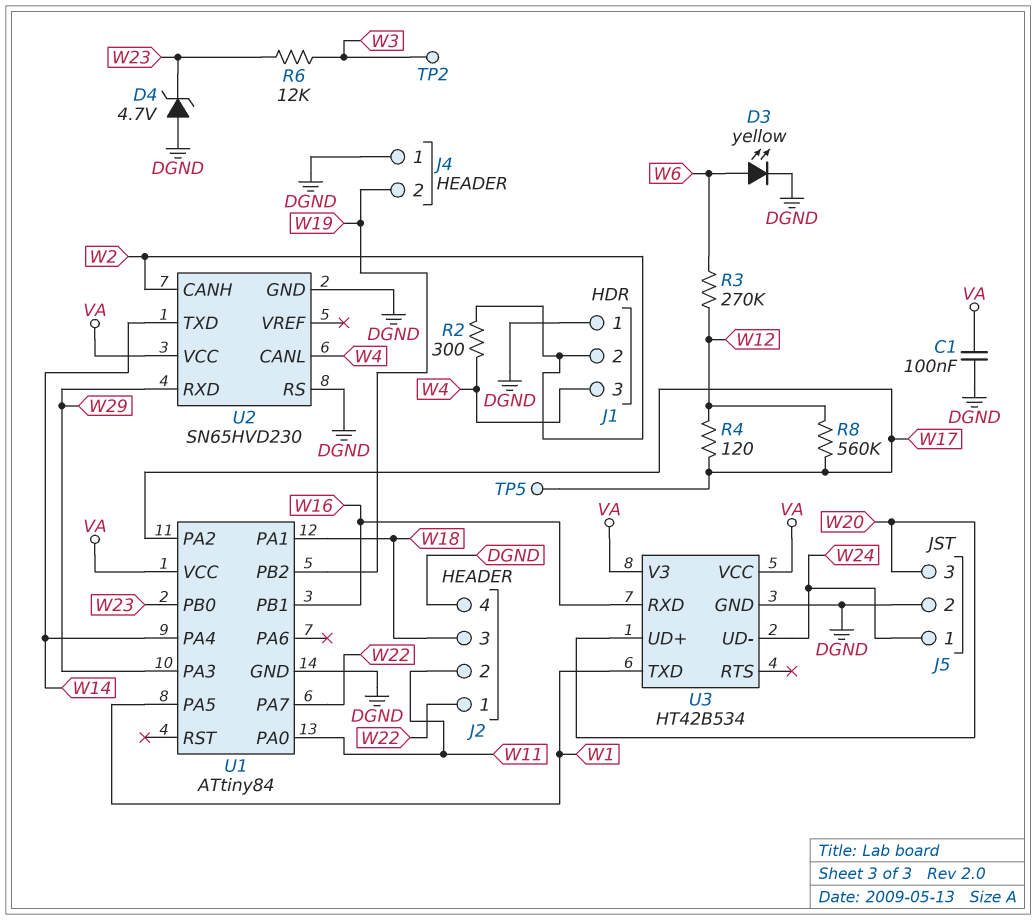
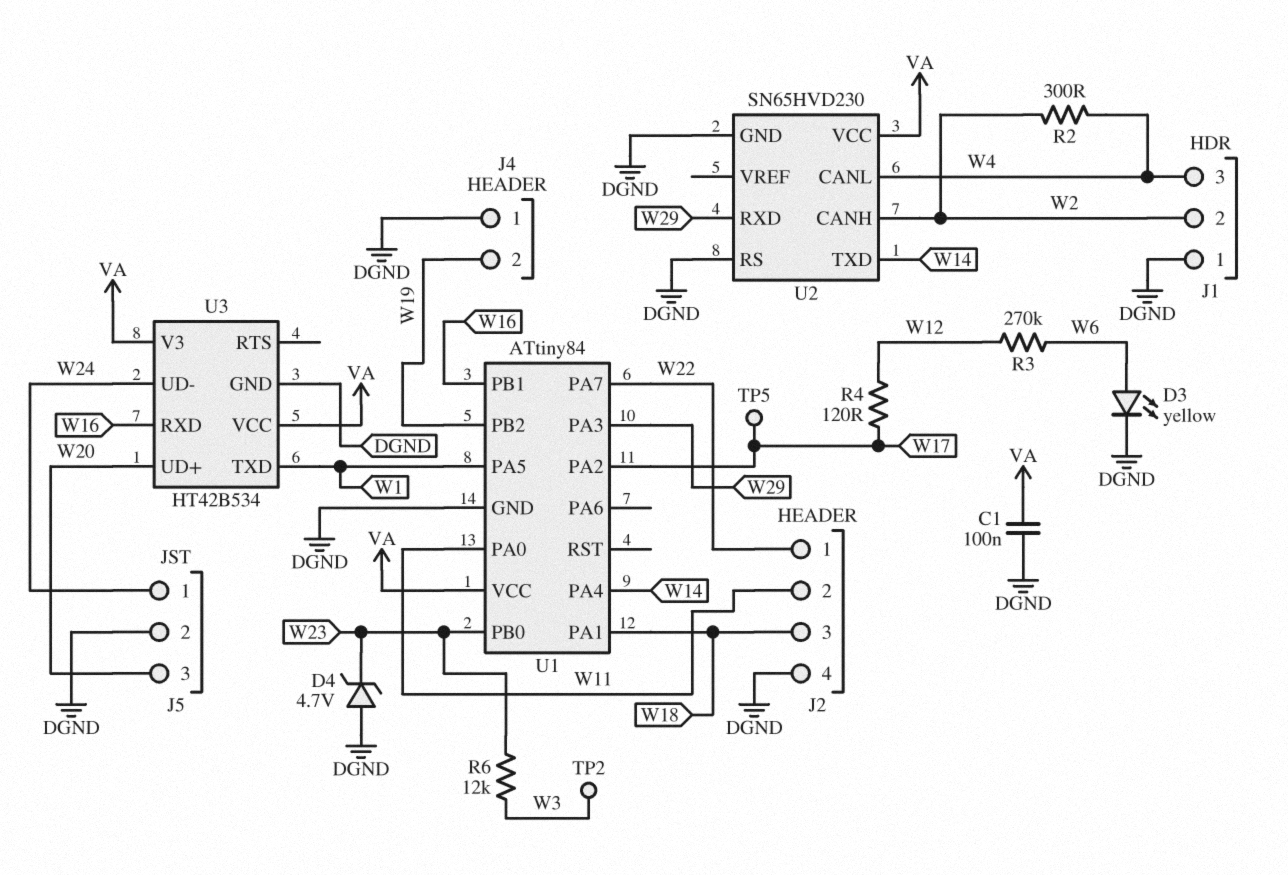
R8: 560k (W12, W17) -> none

